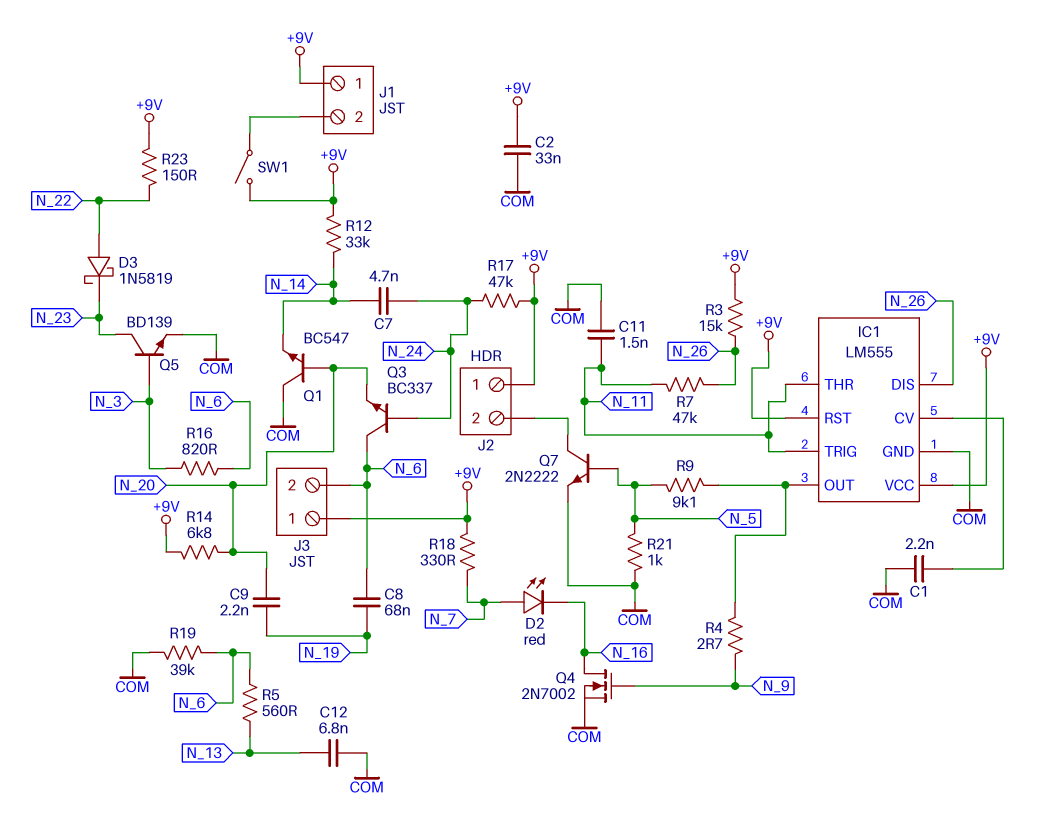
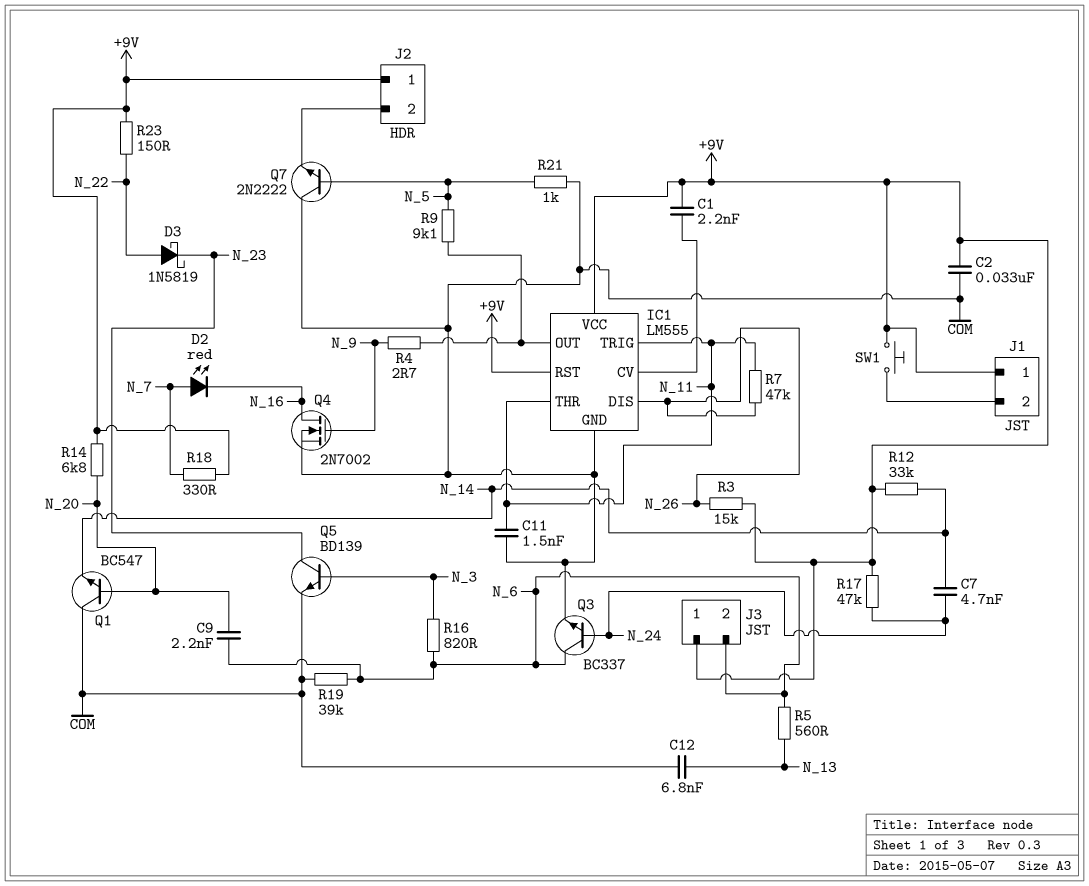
C1: 2.2nF (COM, IC1/CV) -> 2.2nF (+9V, IC1/CV)
C8: 68nF (N_6, N_19) -> none
C9: 2.2nF (N_19, N_20) -> 2.2nF (N_6, N_20)
Q3: NPN BC337 (B N_24, C N_6, E N_20) -> NPN BC337 (B N_24, C N_6, E COM)
Q7: NPN 2N2222 (B N_5, C J2/2, E COM) -> NPN 2N2222 (B N_5, C COM, E J2/2)
SW1: switch (+9V, J1/2) -> button (+9V, J1/2)

